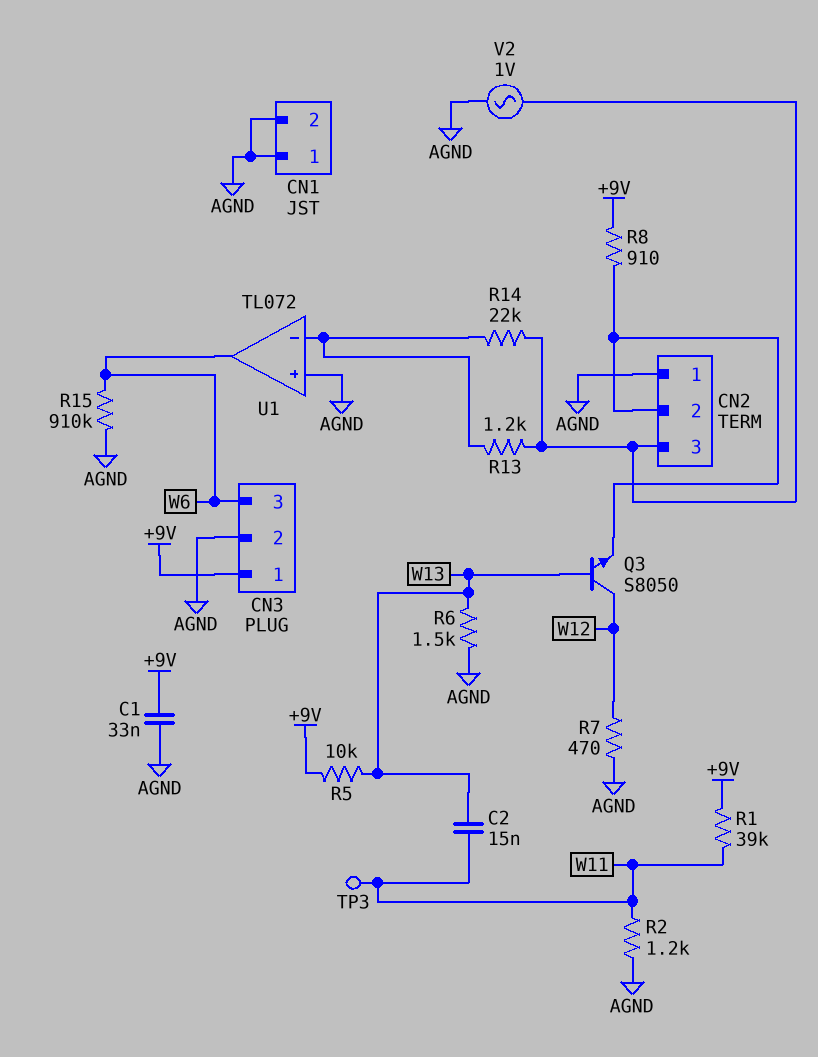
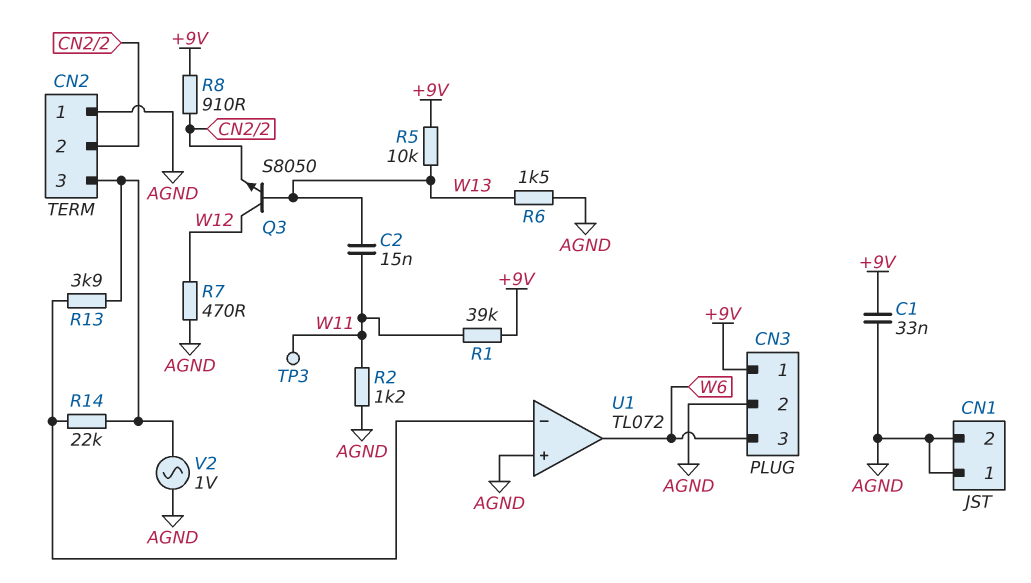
R13: 1.2k (CN2/3, U1/in-) -> 3.9k (CN2/3, U1/in-)
R15: 910k (AGND, W6) -> none

